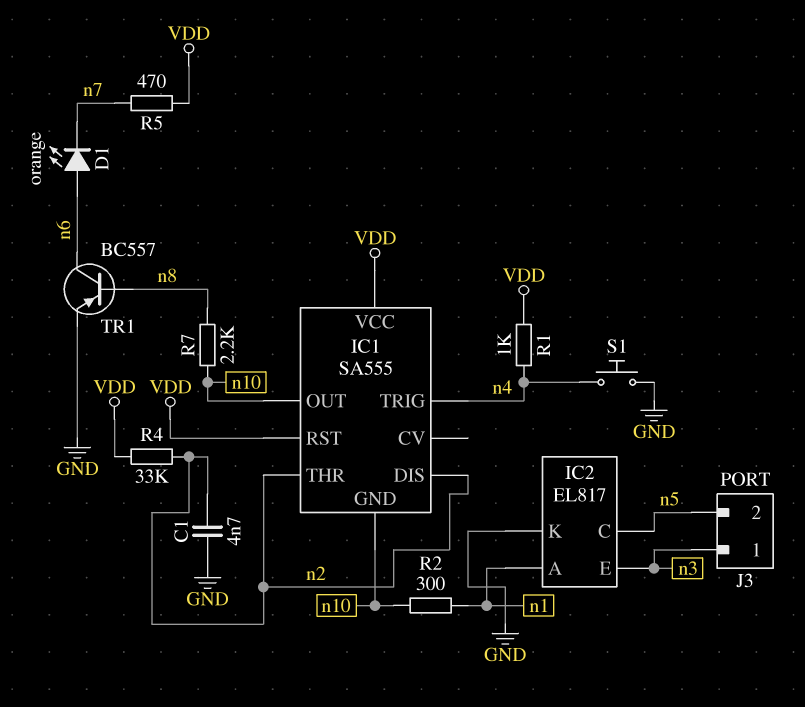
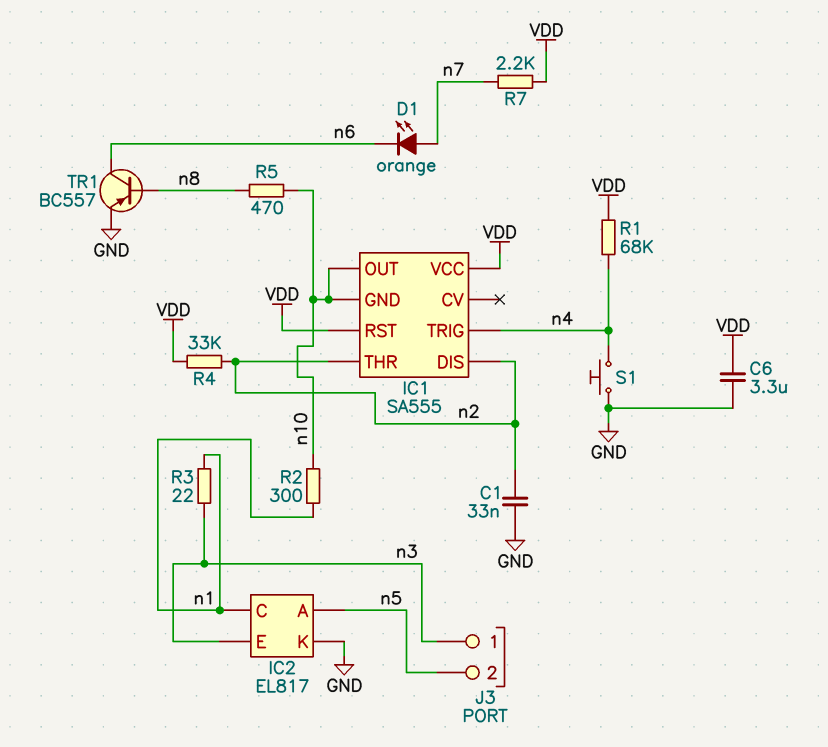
C1: 4.7nF (GND, n2) -> 33nF (GND, n2)
C6: none -> 3.3uF (GND, VDD)
D1: LED orange (A n6, K n7) -> LED orange (A n7, K n6)
IC2 pin A: n1 -> n5
IC2 pin C: n5 -> n1
R1: 1k (VDD, n4) -> 68k (VDD, n4)
R3: none -> 22 (n1, n3)
R5: 470 (VDD, n7) -> 470 (n8, n10)
R7: 2.2k (n8, n10) -> 2.2k (VDD, n7)

